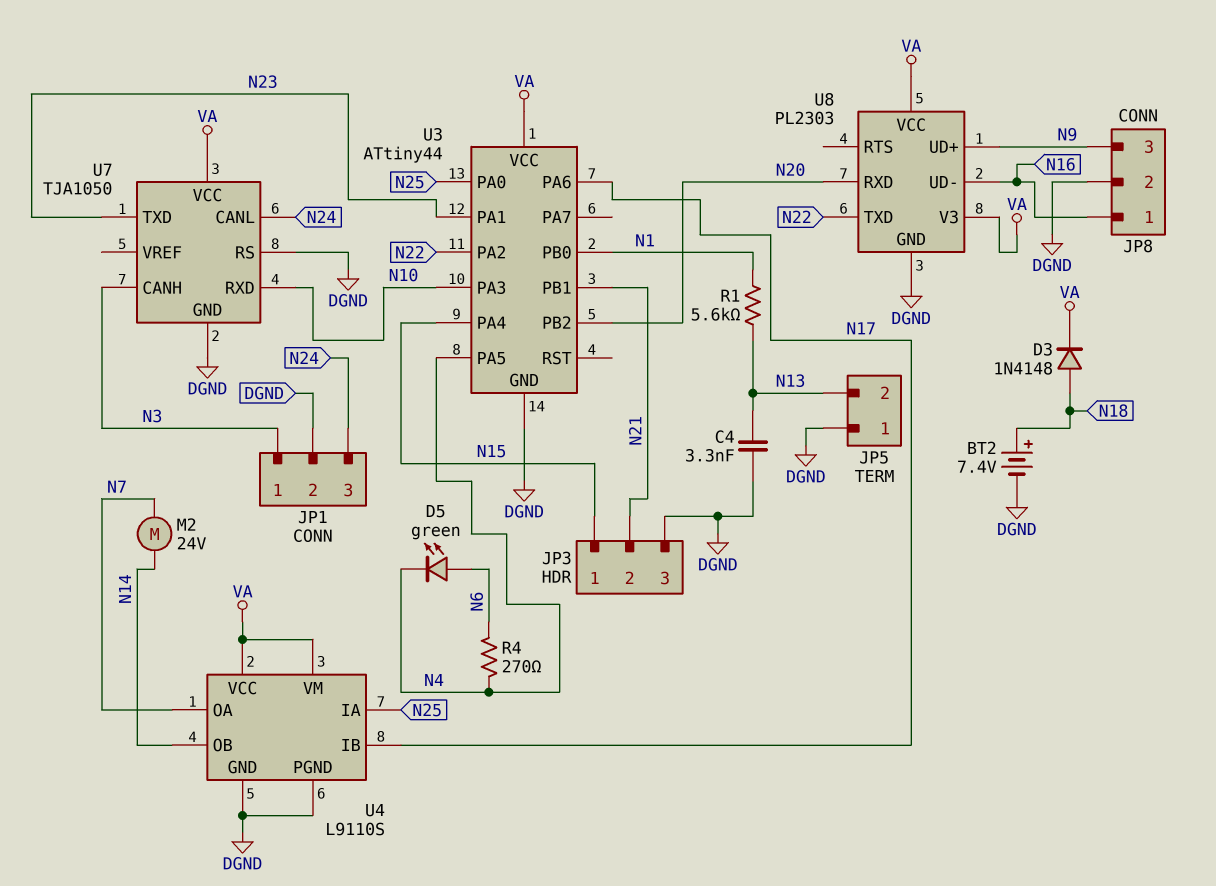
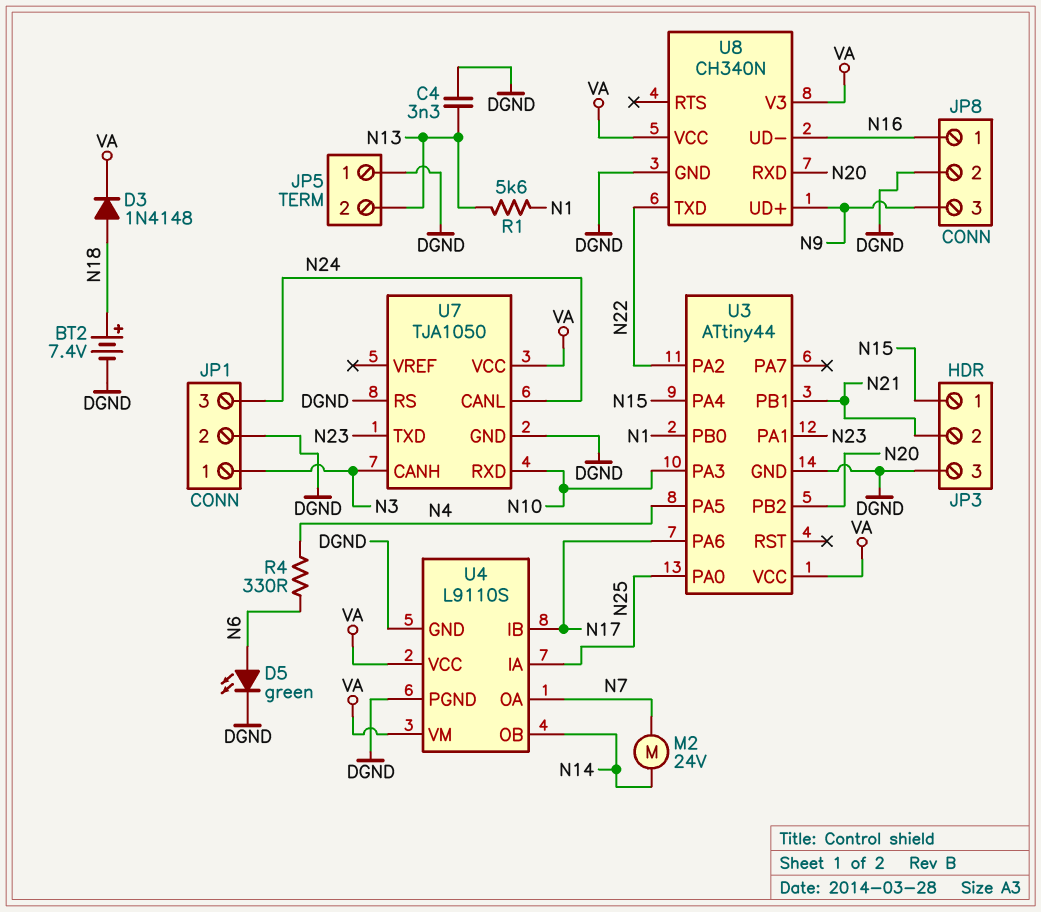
D5: LED green (A N6, K N4) -> LED green (A N6, K DGND)
R4: 270 (N4, N6) -> 330 (N4, N6)
U8: PL2303 -> CH340N

